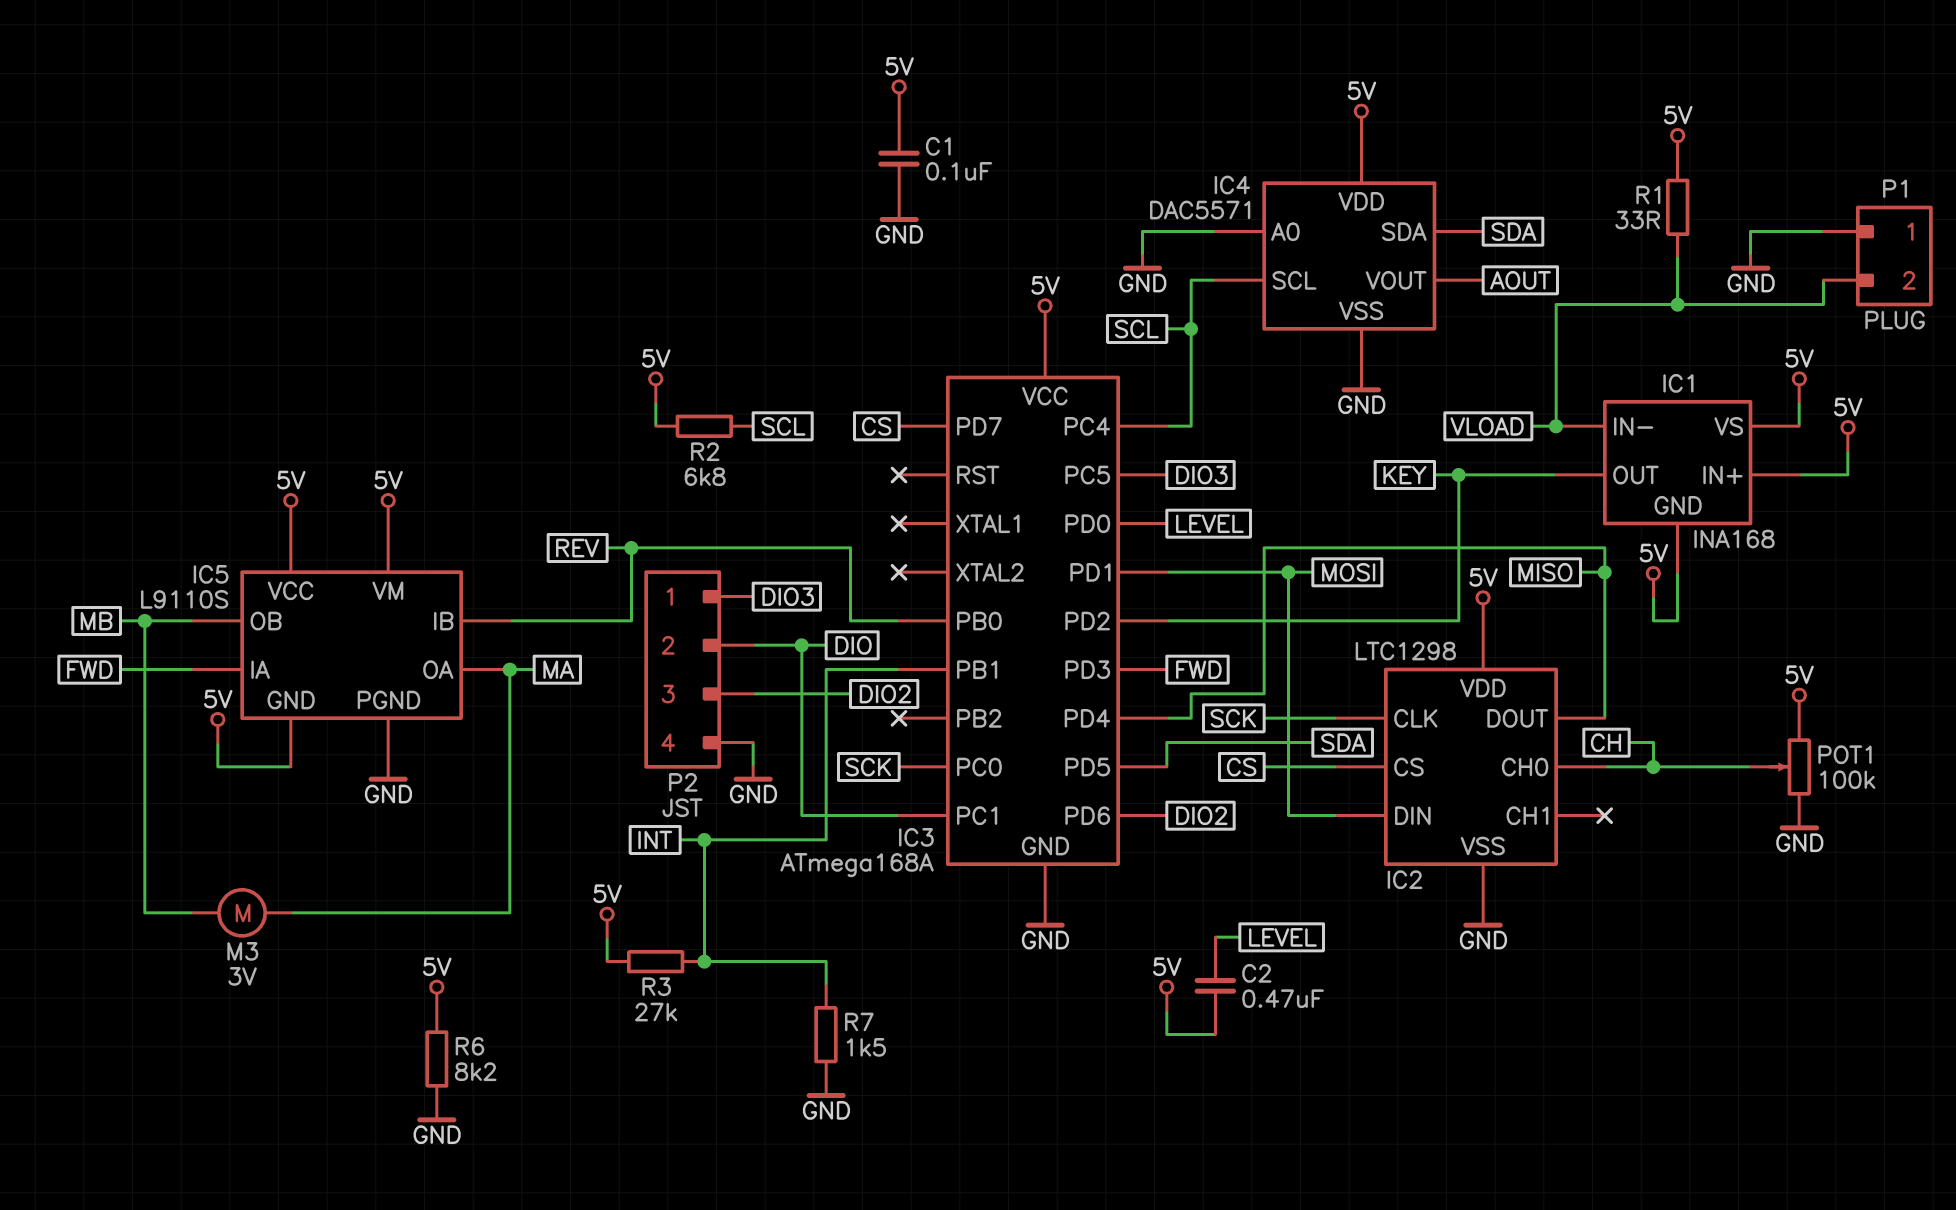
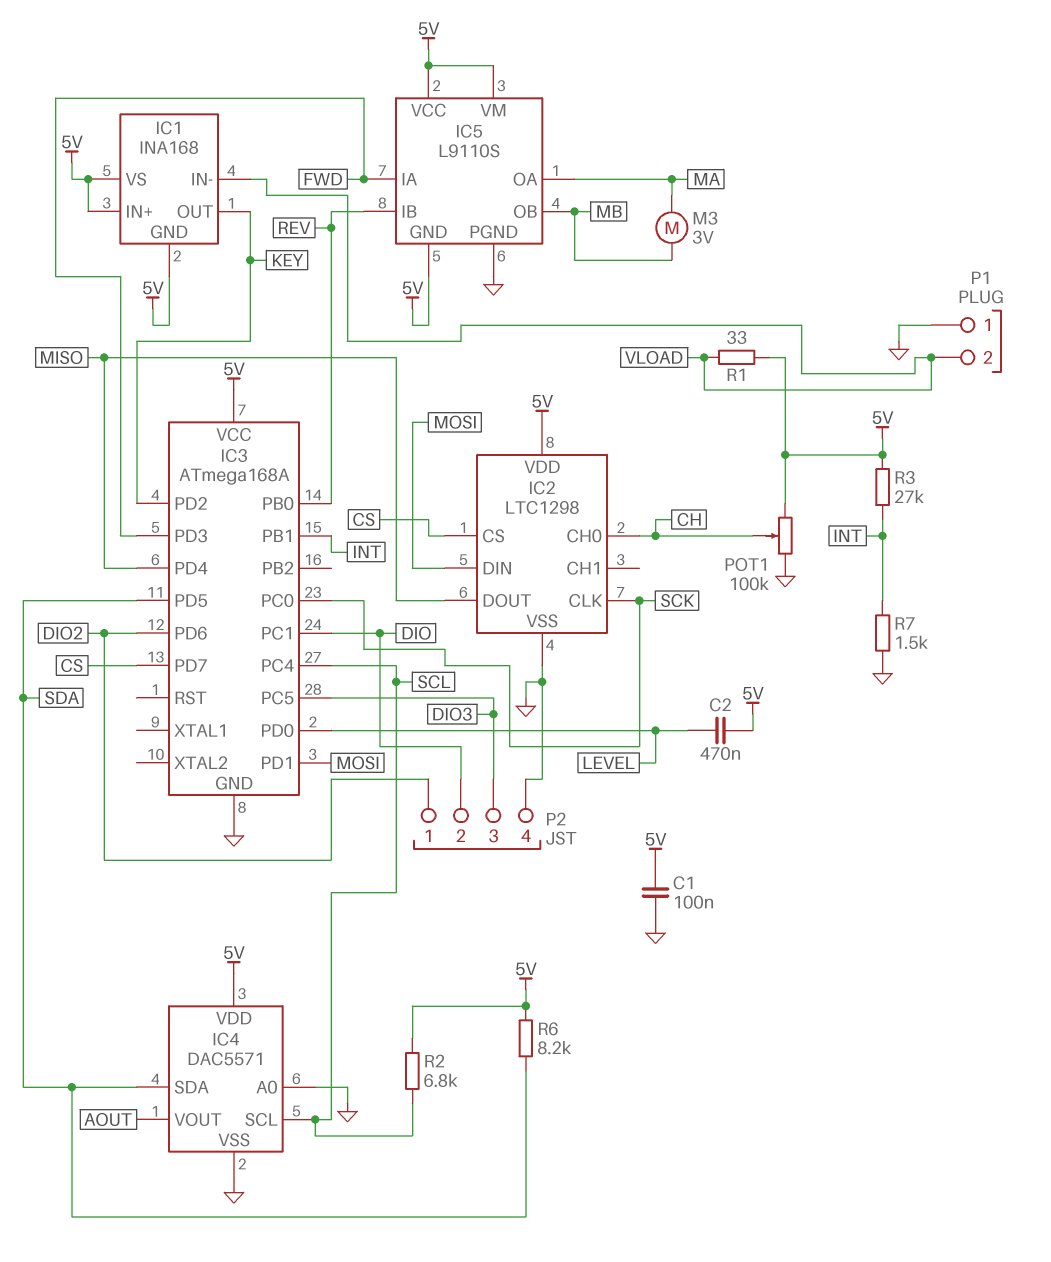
P2 pin 1: DIO3 -> DIO2
P2 pin 3: DIO2 -> DIO3
R6: 8.2k (5V, GND) -> 8.2k (5V, SDA)

